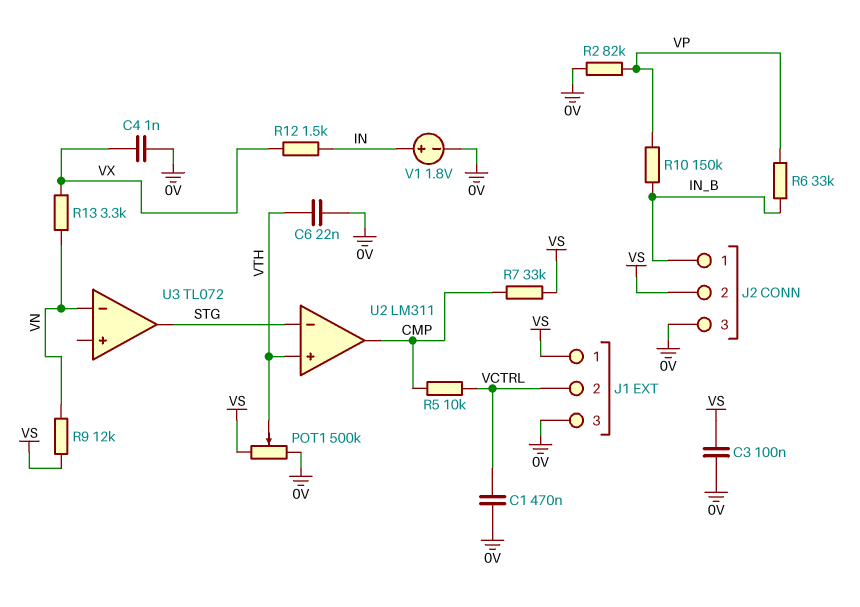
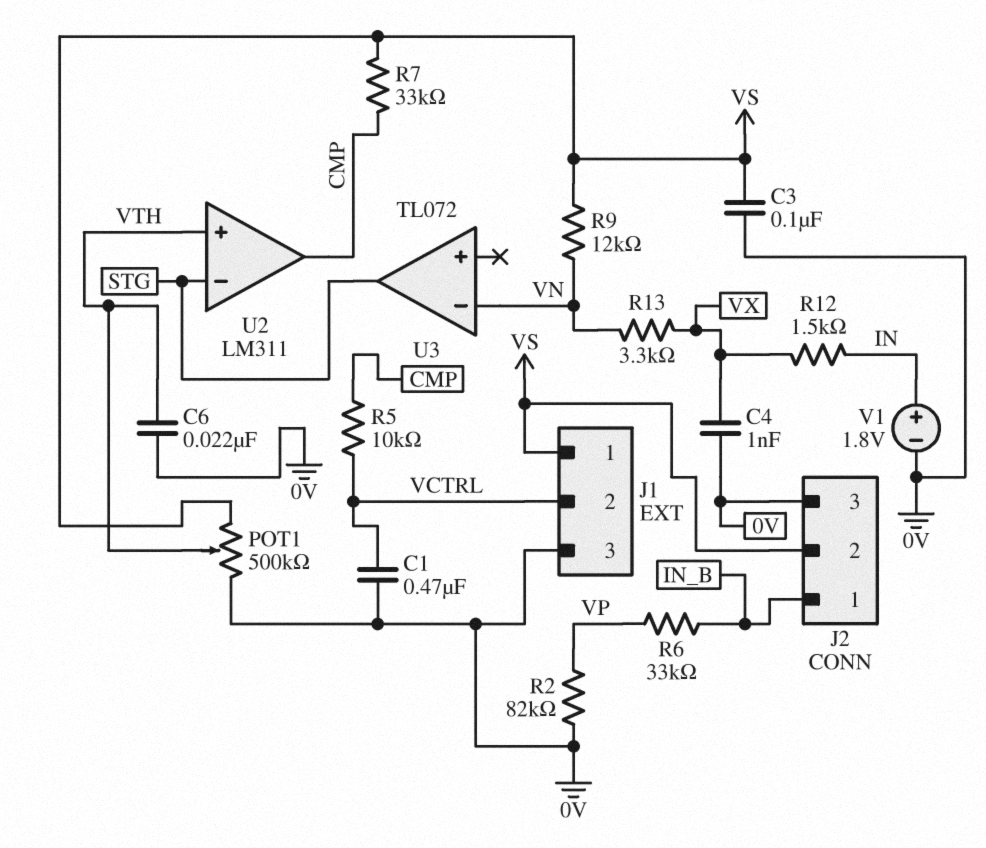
R10: 150k (IN_B, VP) -> none

